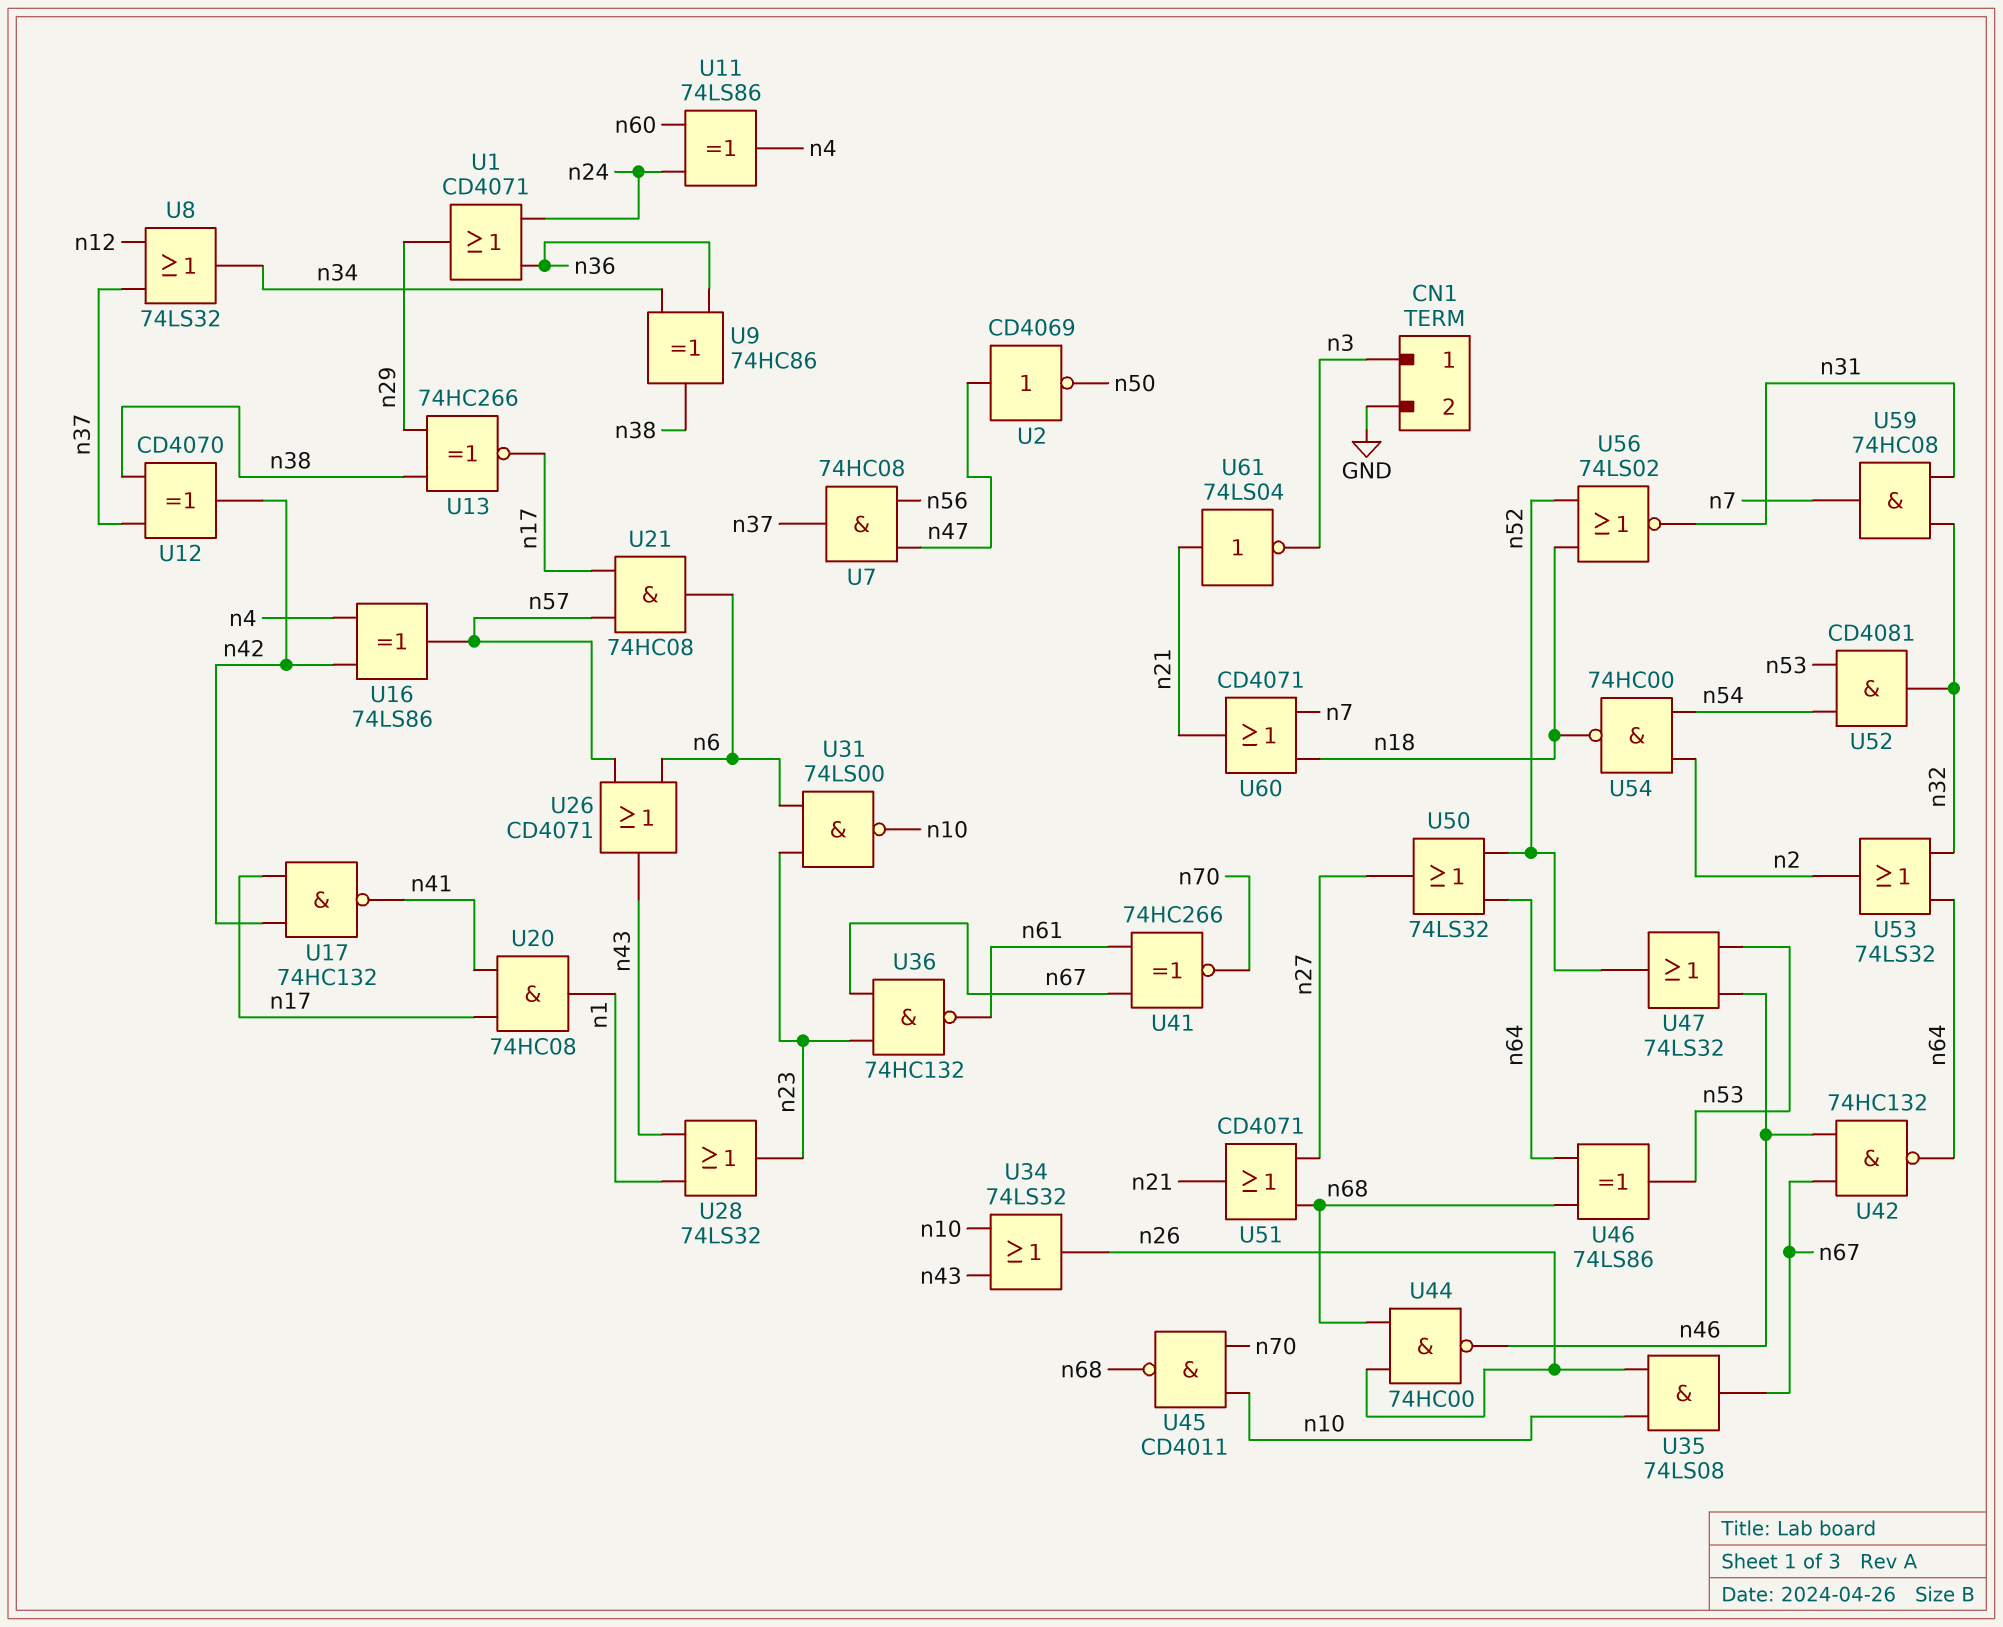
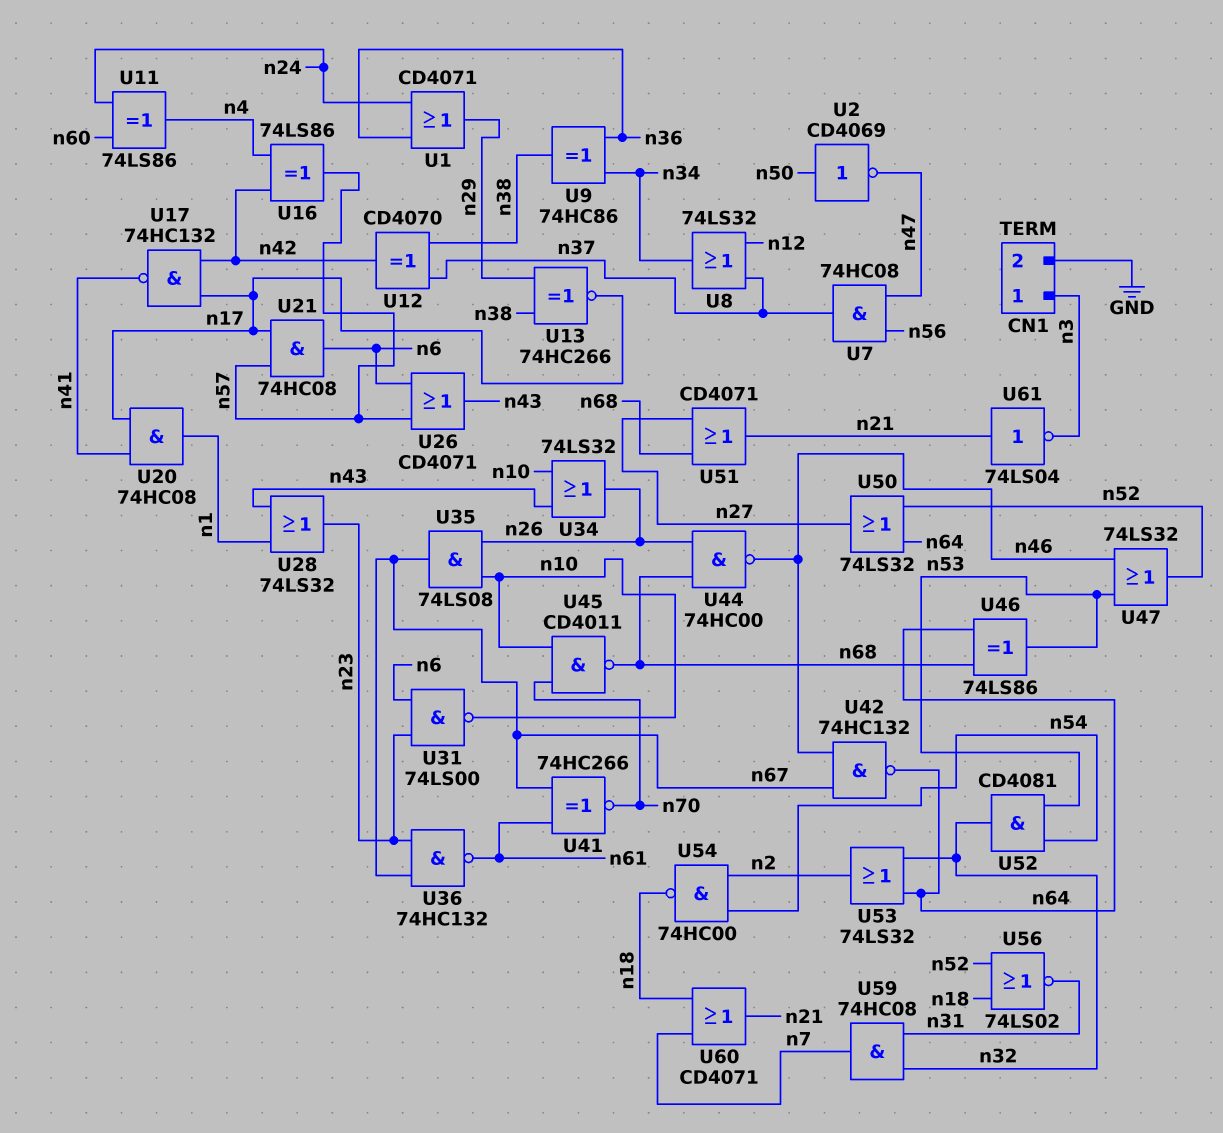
U2: NOT CD4069 (in n47, out n50) -> NOT CD4069 (in n50, out n47)

